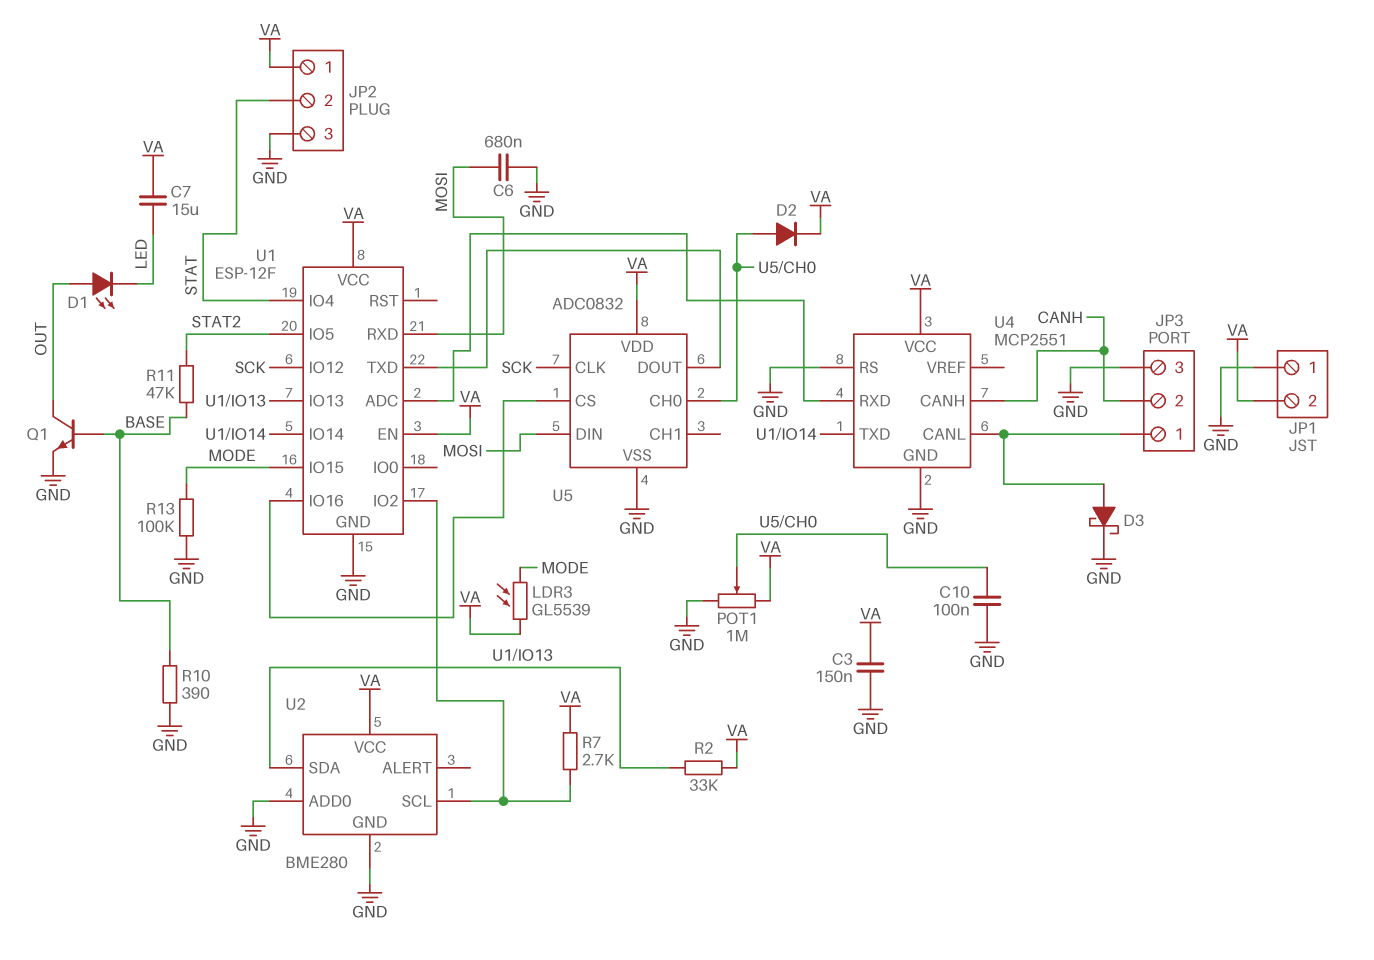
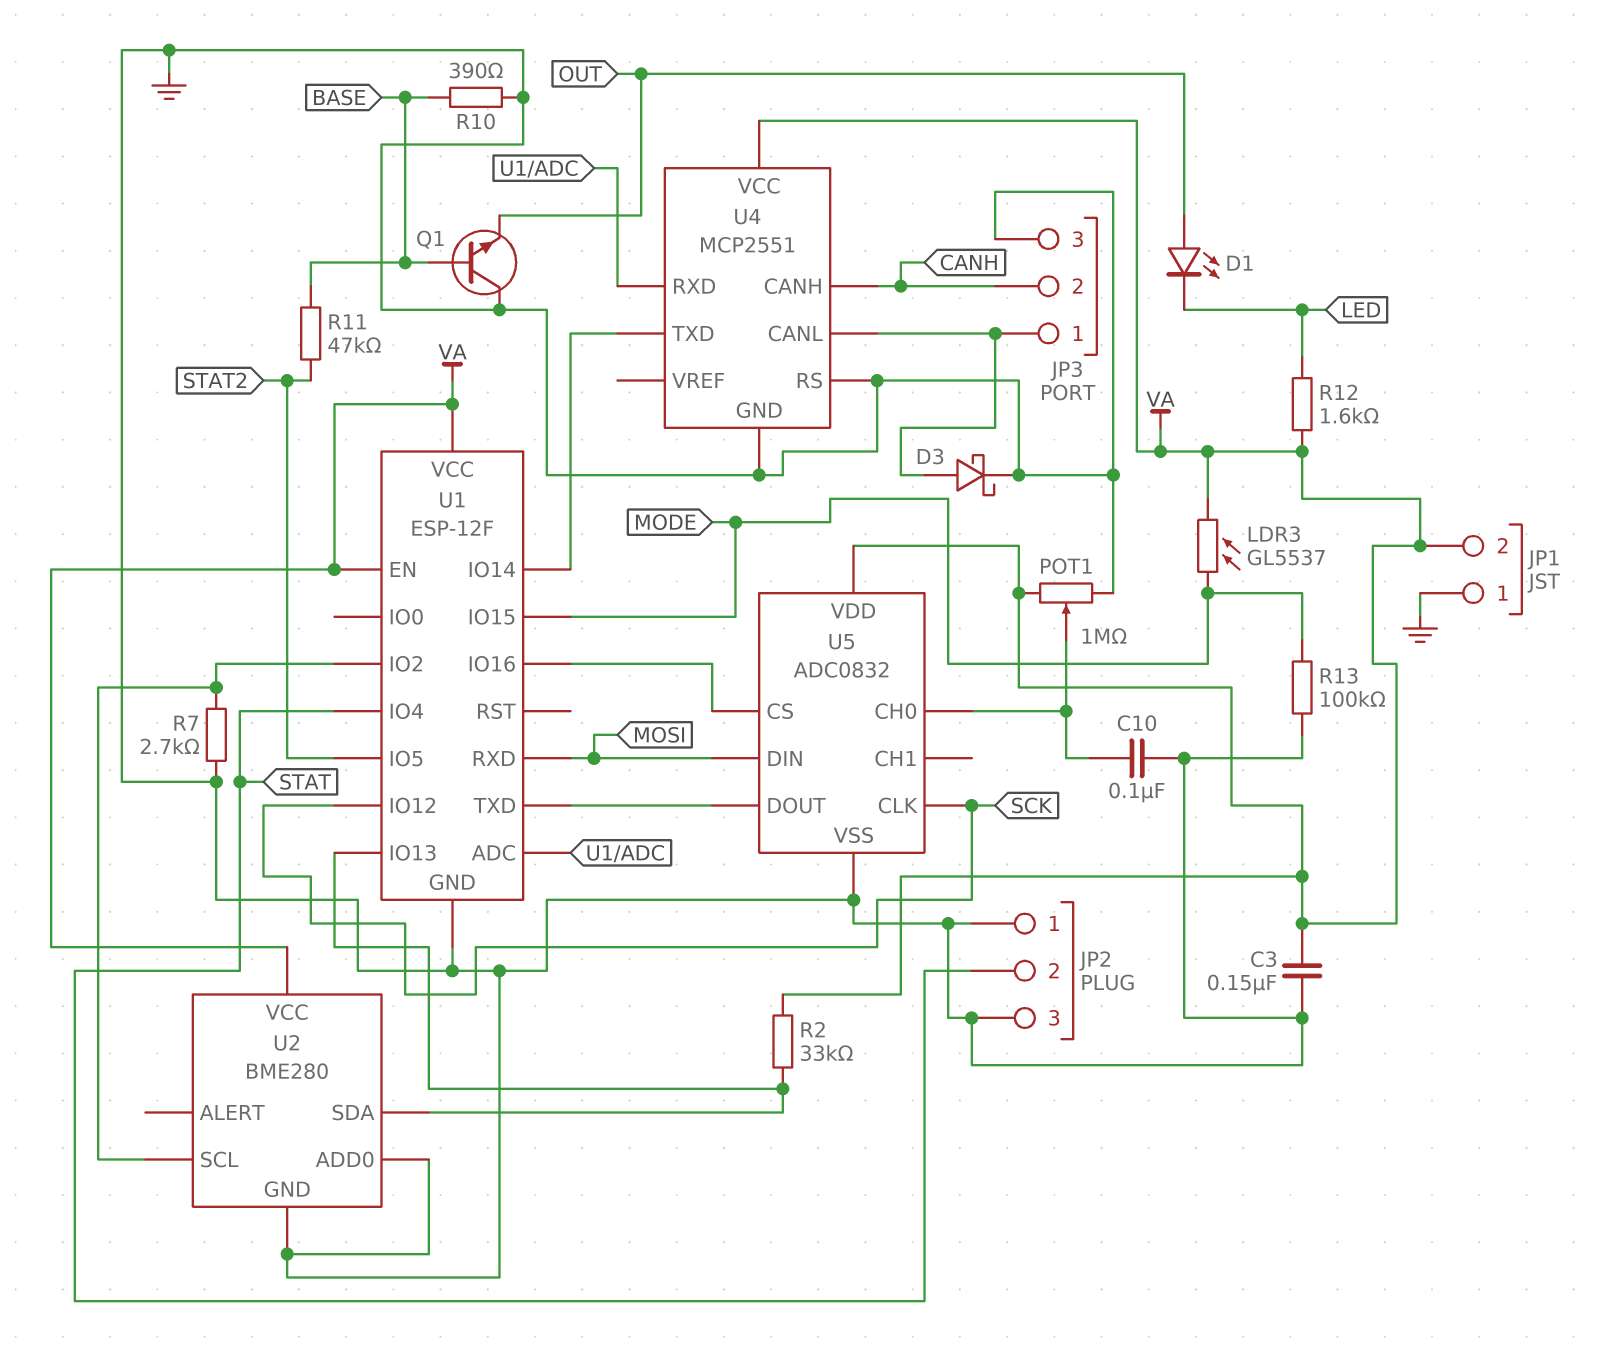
C6: 680nF (GND, MOSI) -> none
C7: 15uF (LED, VA) -> none
D2: diode (A U5/CH0, K VA) -> none
JP2 pin 1: VA -> GND
LDR3: GL5539 (MODE, VA) -> GL5537 (MODE, VA)
Q1: NPN (B BASE, C OUT, E GND) -> NPN (B BASE, C GND, E OUT)
R7: 2.7k (U1/IO2, VA) -> 2.7k (GND, U1/IO2)
R12: none -> 1.6k (LED, VA)

